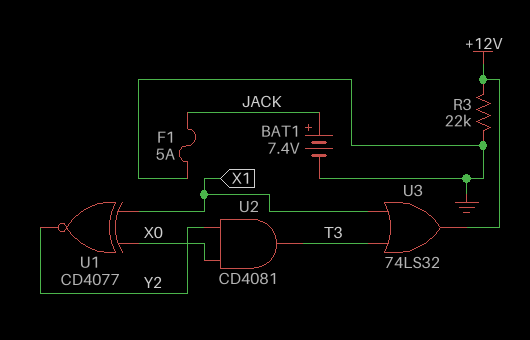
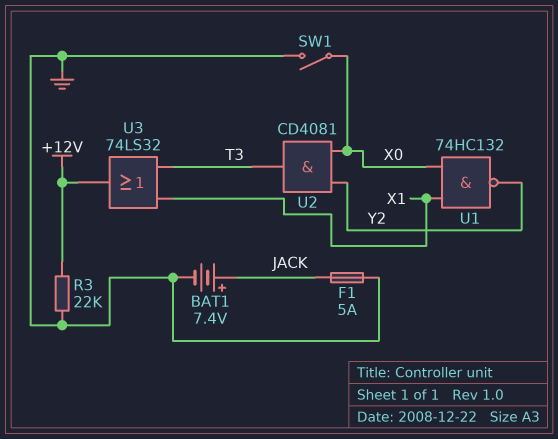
SW1: none -> switch (GND, X0)
U1: XNOR CD4077 (in X0, in X1, out Y2) -> NAND 74HC132 (in X0, in X1, out Y2)

